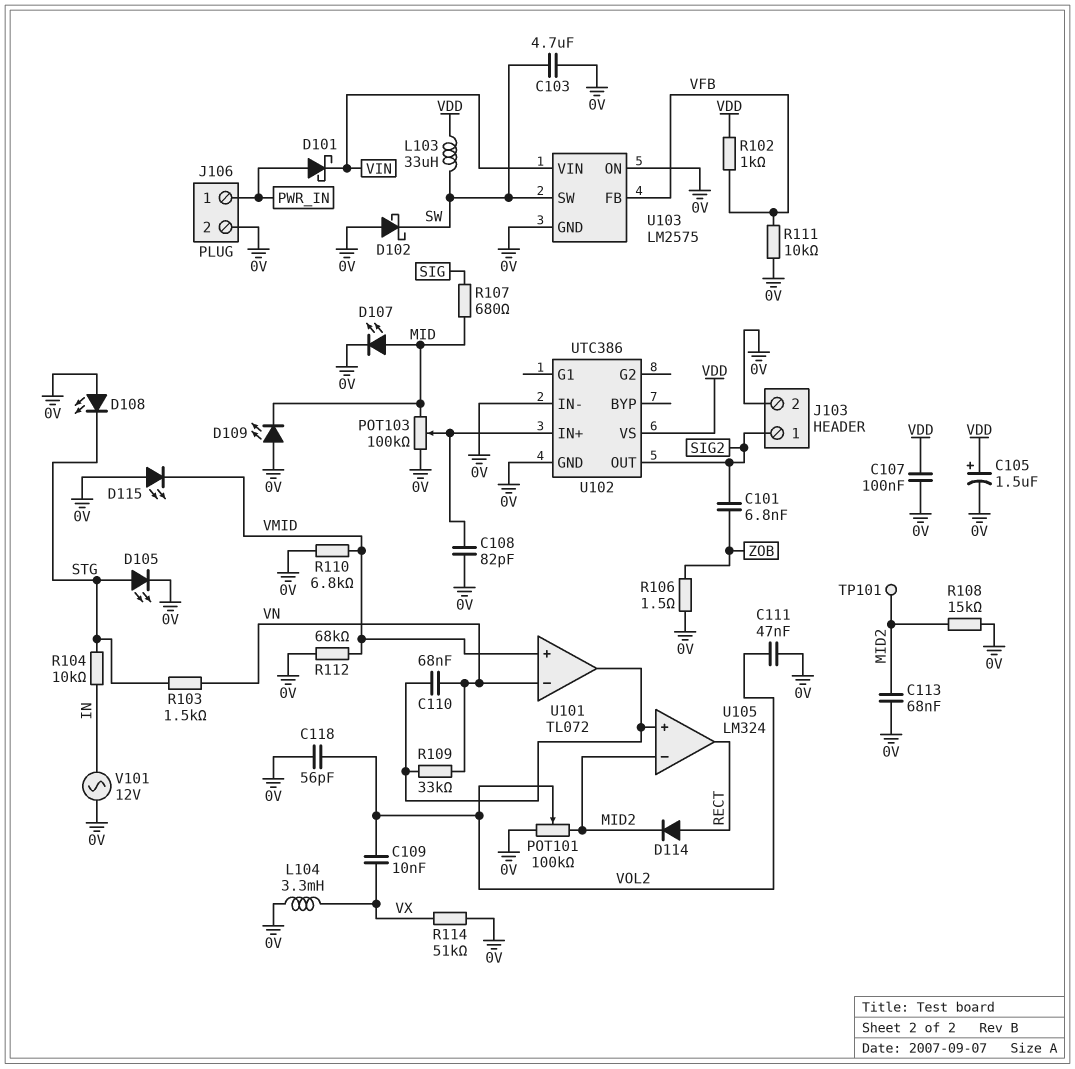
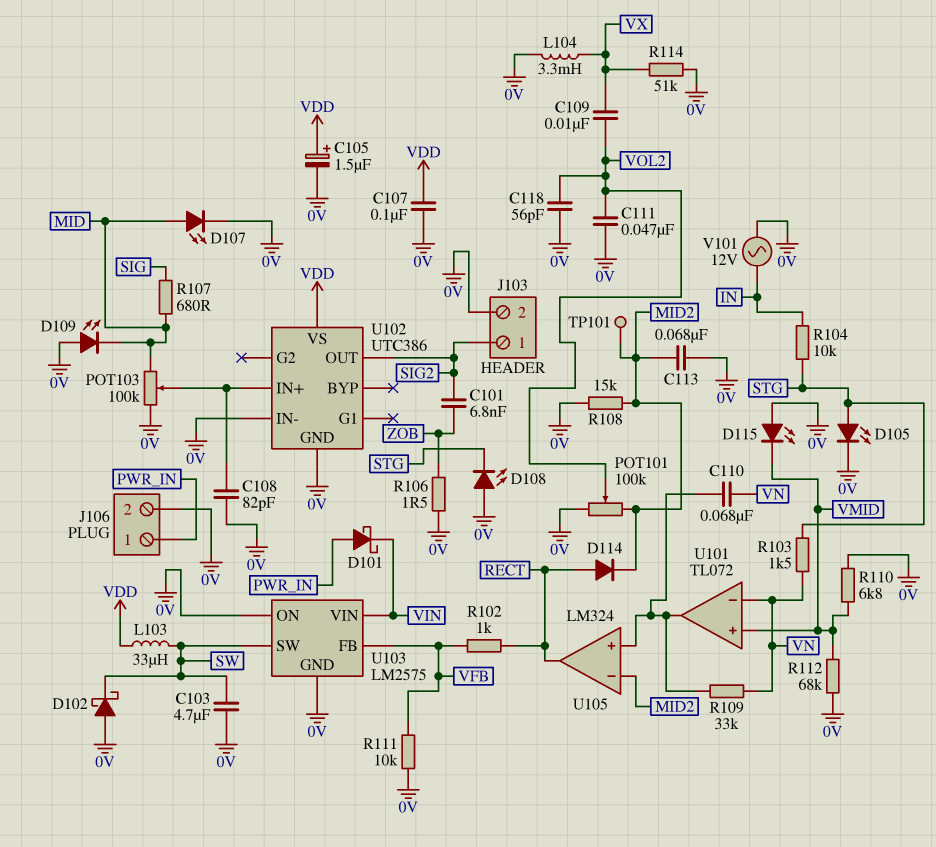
R102: 1k (VDD, VFB) -> 1k (RECT, VFB)

